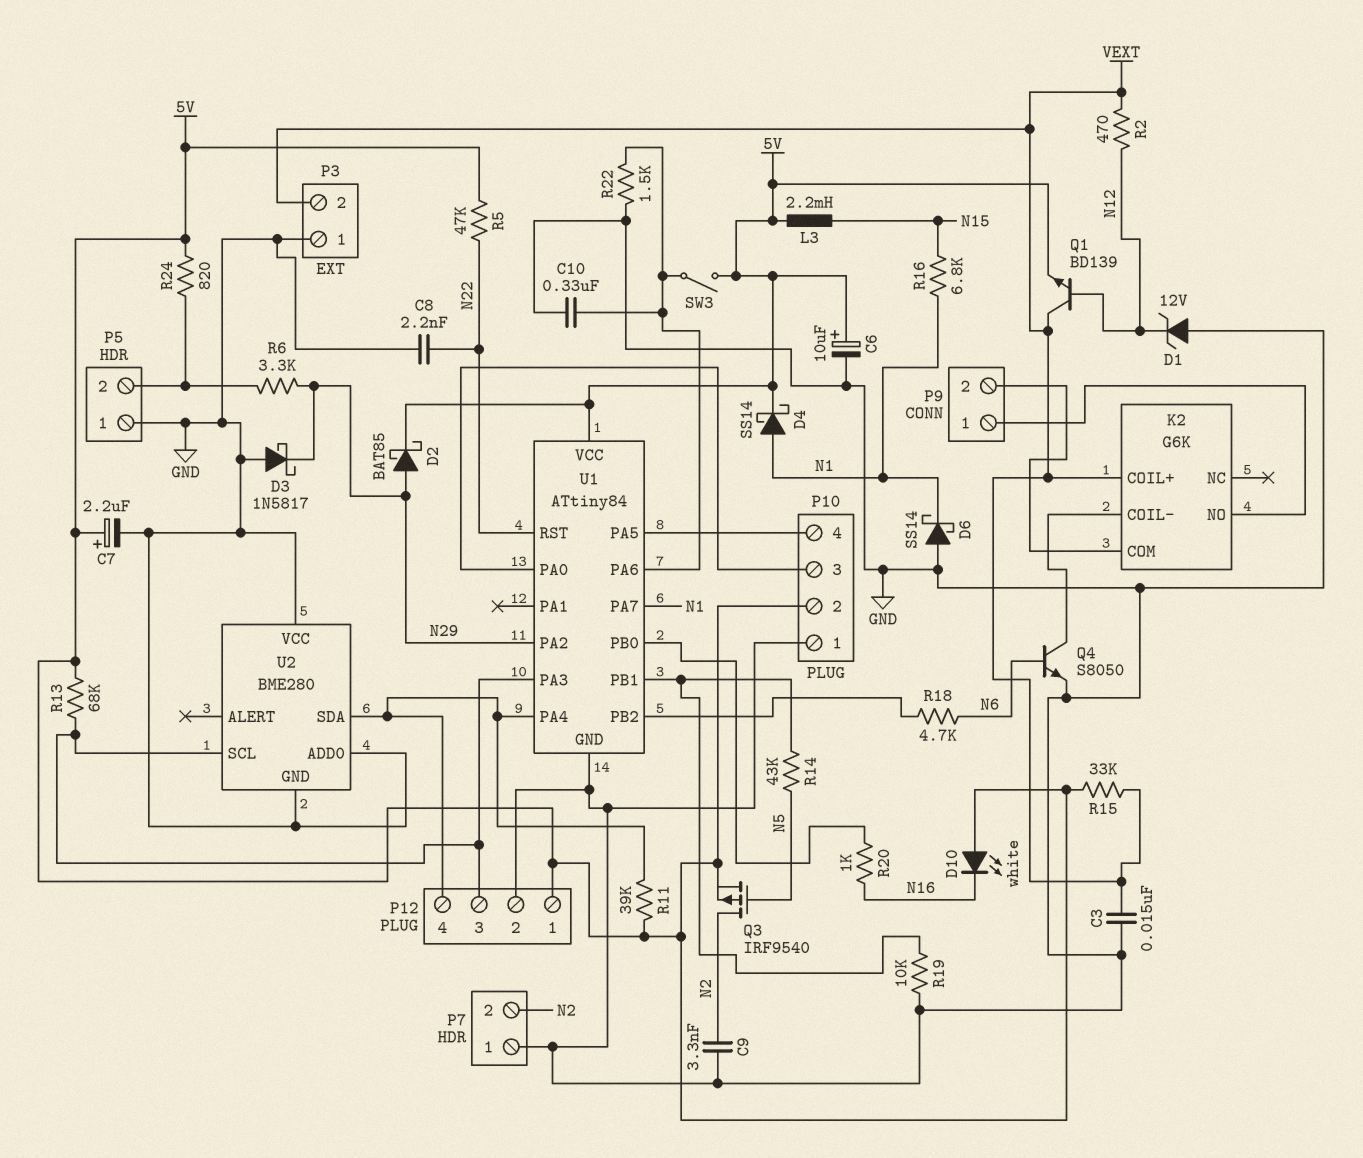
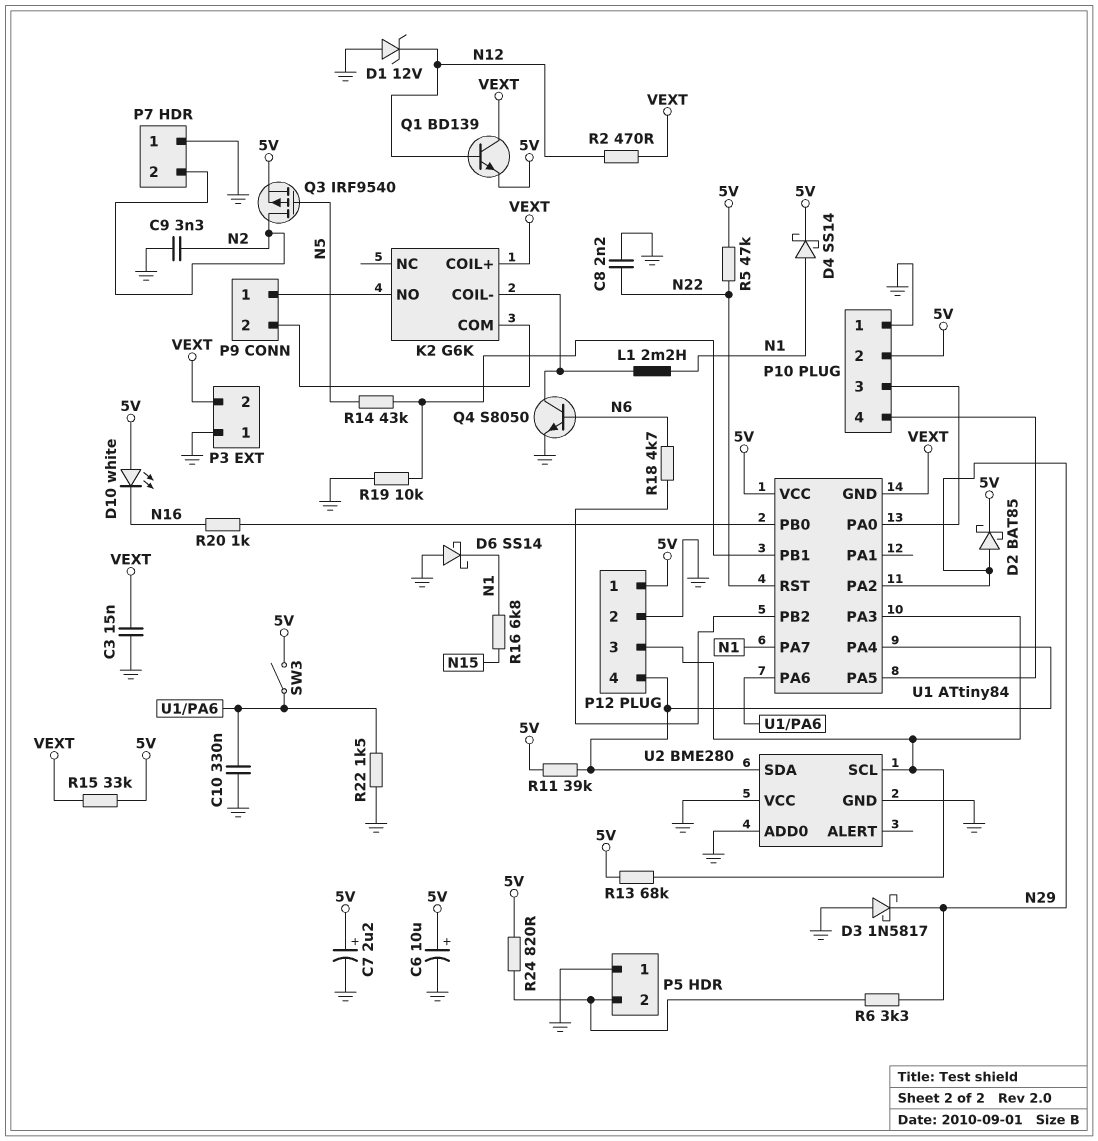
L1: none -> 2.2mH (K2/COIL-, N1)
L3: 2.2mH (5V, N15) -> none
U1 pin GND: GND -> VEXT

